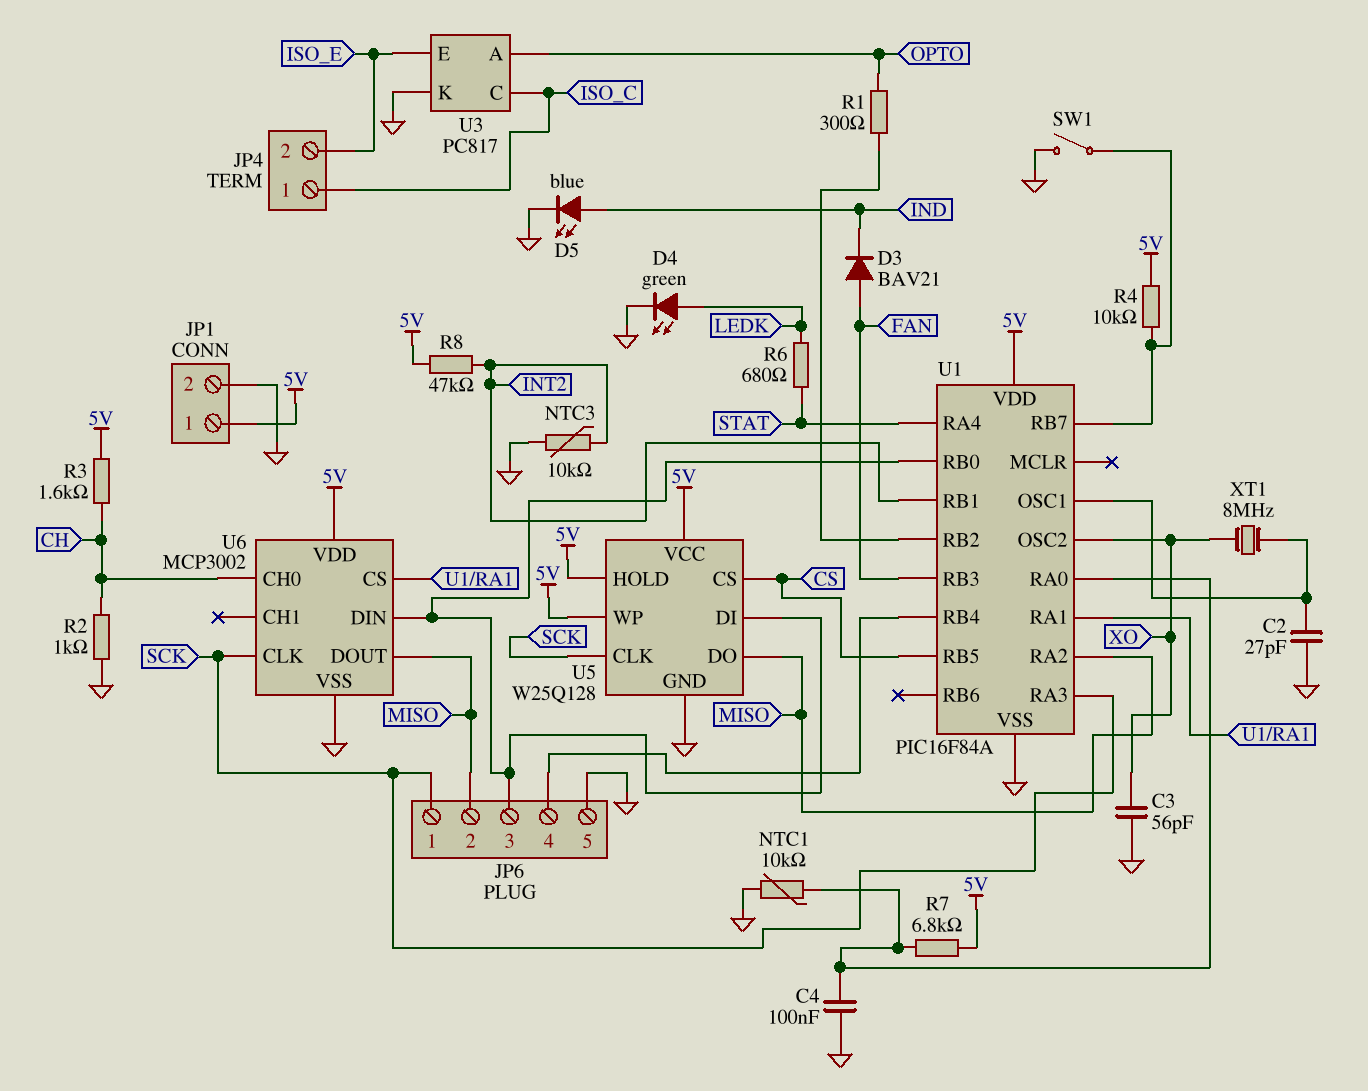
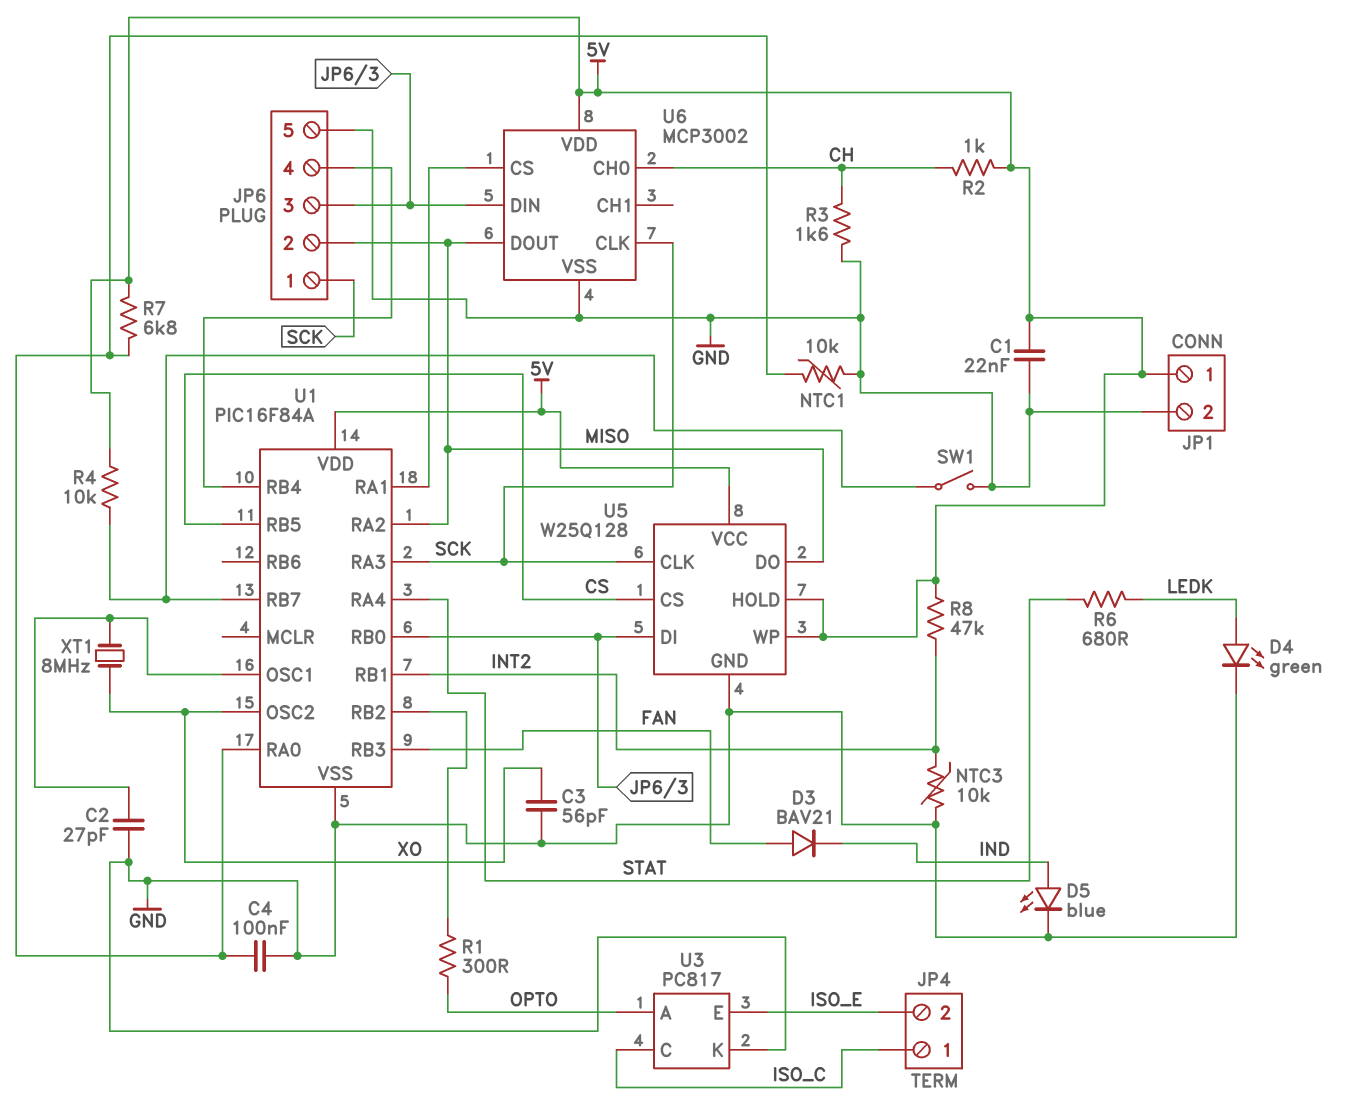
C1: none -> 22nF (5V, GND)
R2: 1k (CH, GND) -> 1k (5V, CH)
R3: 1.6k (5V, CH) -> 1.6k (CH, GND)

